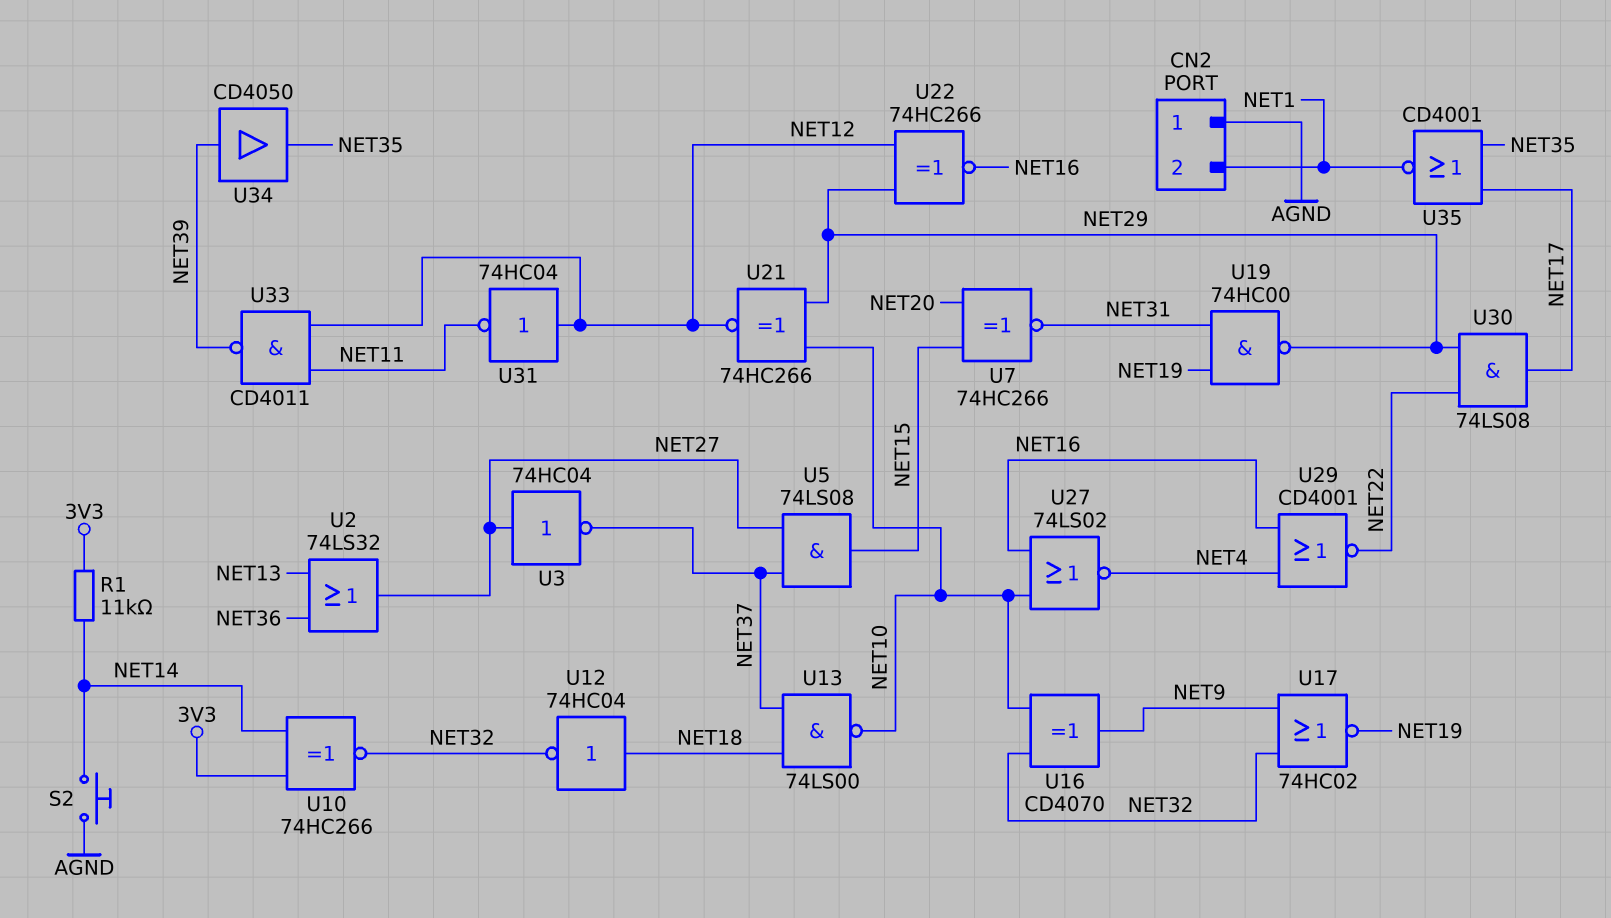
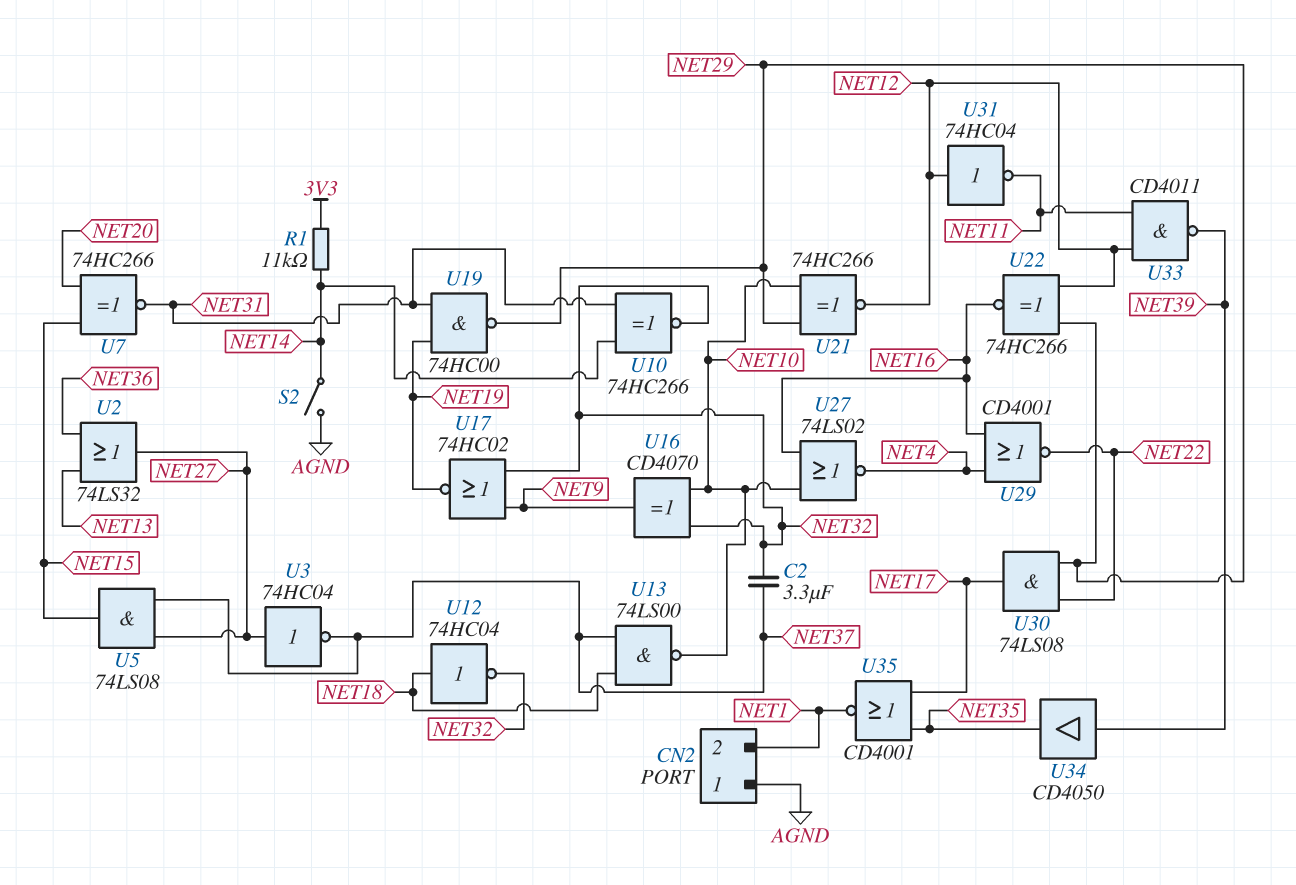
C2: none -> 3.3uF (NET32, NET37)
S2: button (AGND, NET14) -> switch (AGND, NET14)
U10: XNOR 74HC266 (in 3V3, in NET14, out NET32) -> XNOR 74HC266 (in NET14, in NET31, out NET32)

